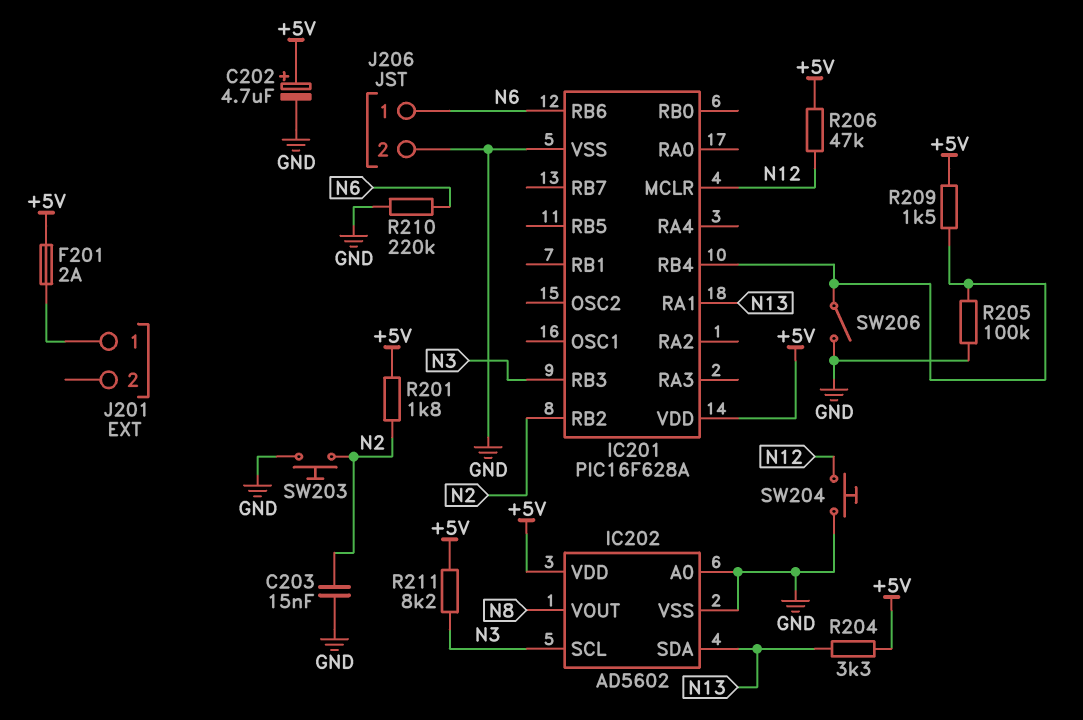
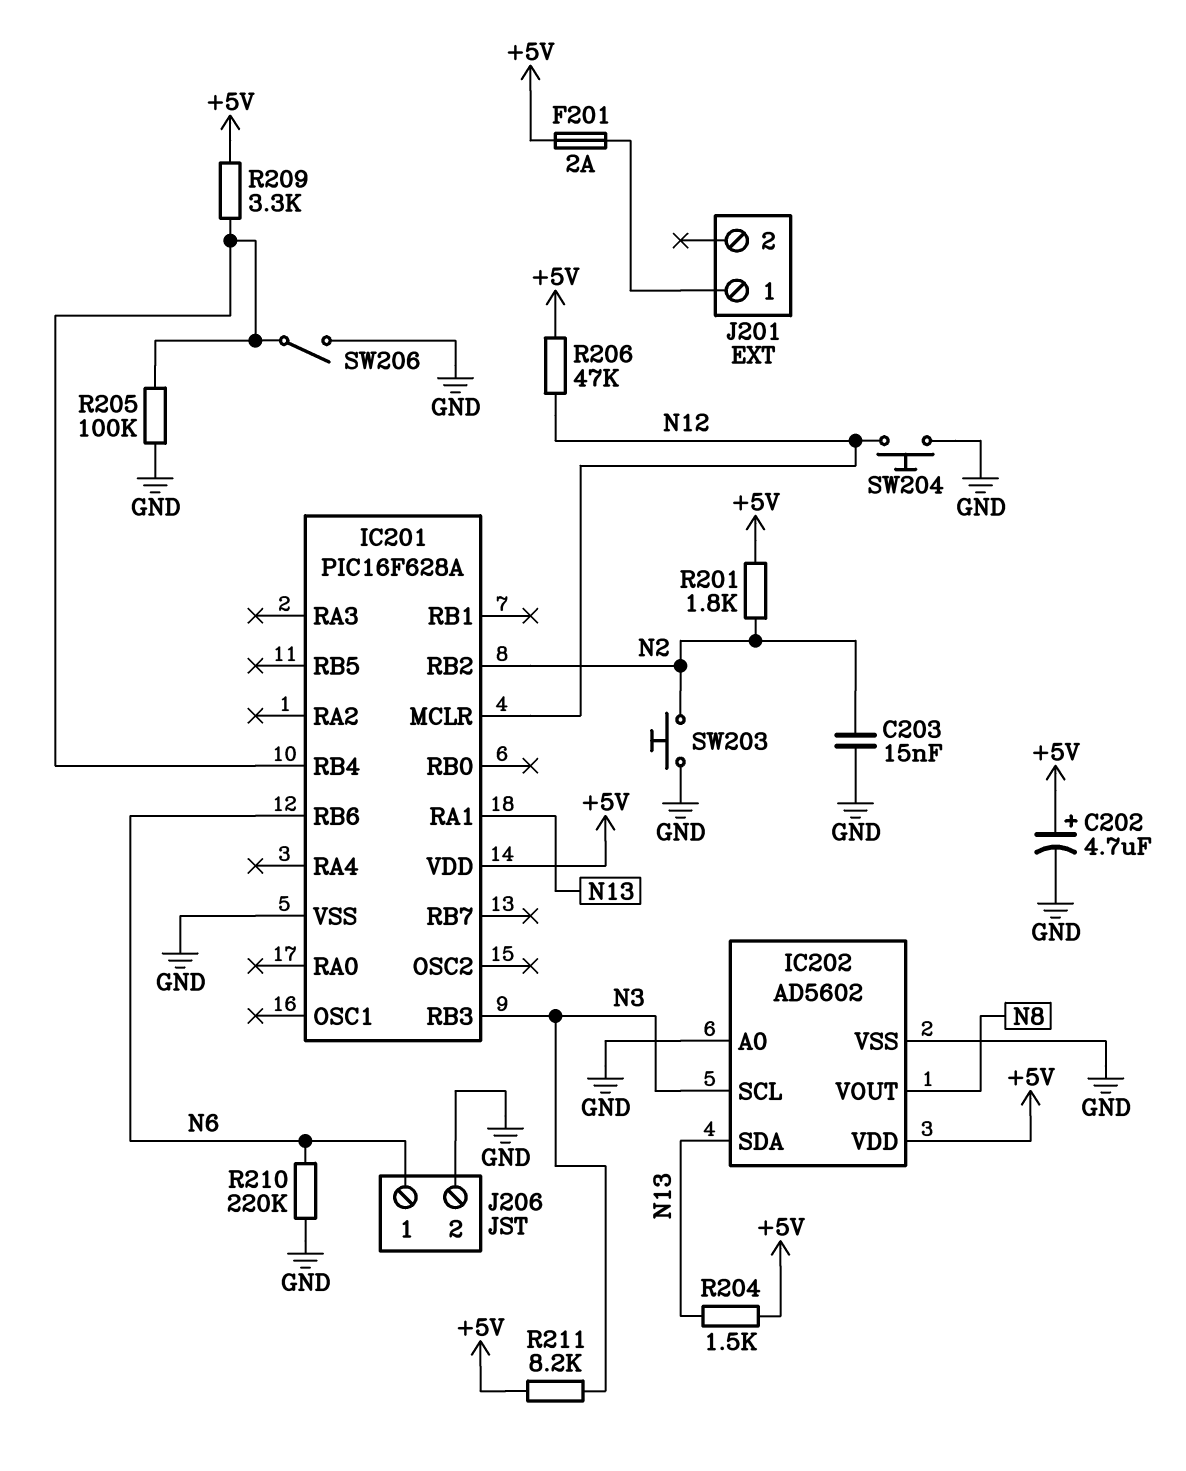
R204: 3.3k (+5V, N13) -> 1.5k (+5V, N13)
R209: 1.5k (+5V, IC201/RB4) -> 3.3k (+5V, IC201/RB4)

